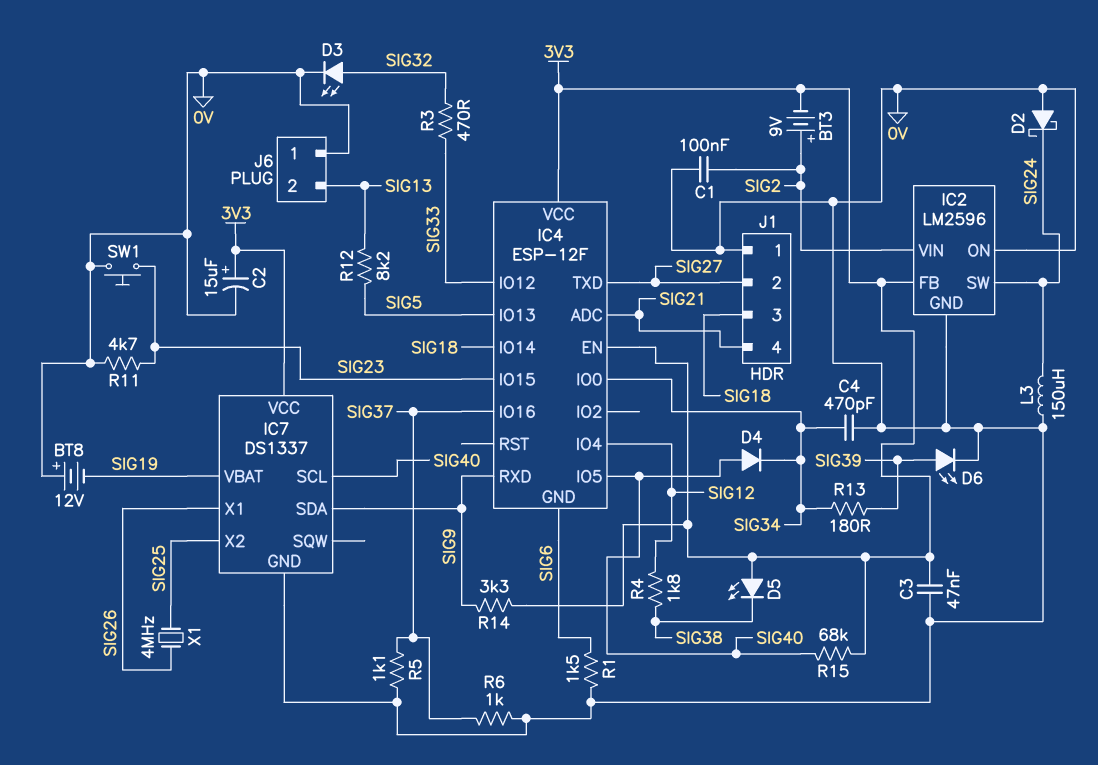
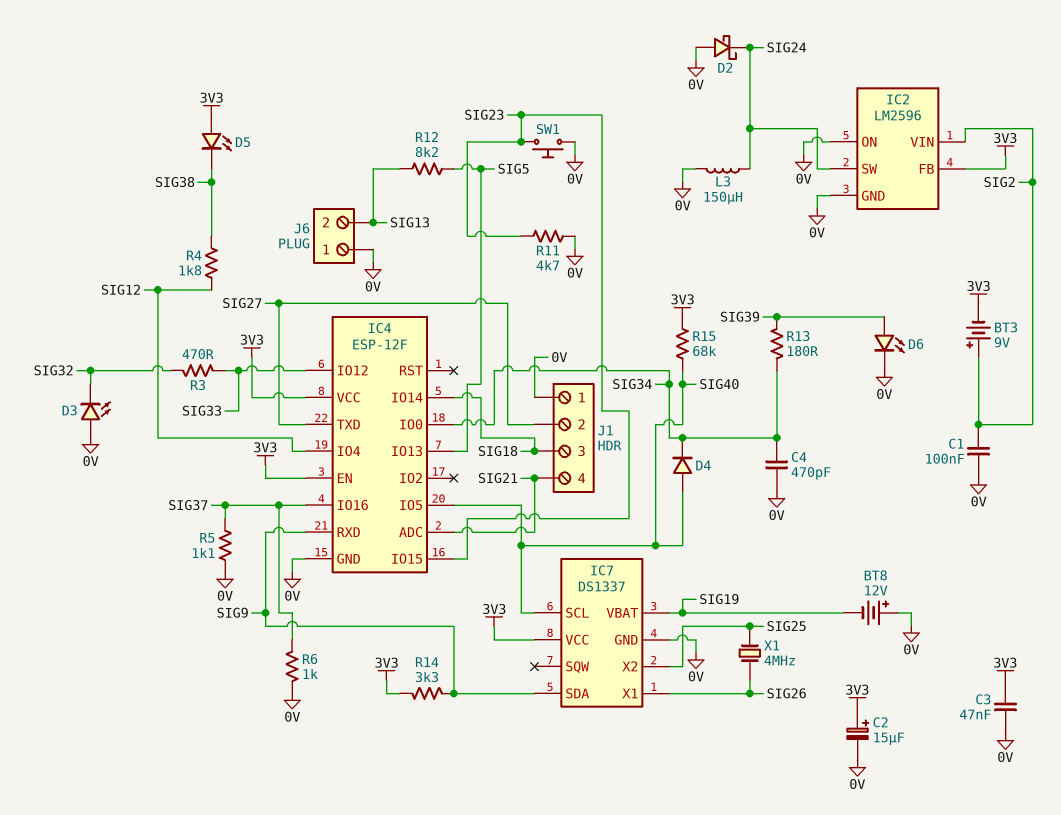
D3: LED (A SIG32, K 0V) -> LED (A 0V, K SIG32)
IC4 pin GND: SIG6 -> 0V
R1: 1.5k (0V, SIG6) -> none

